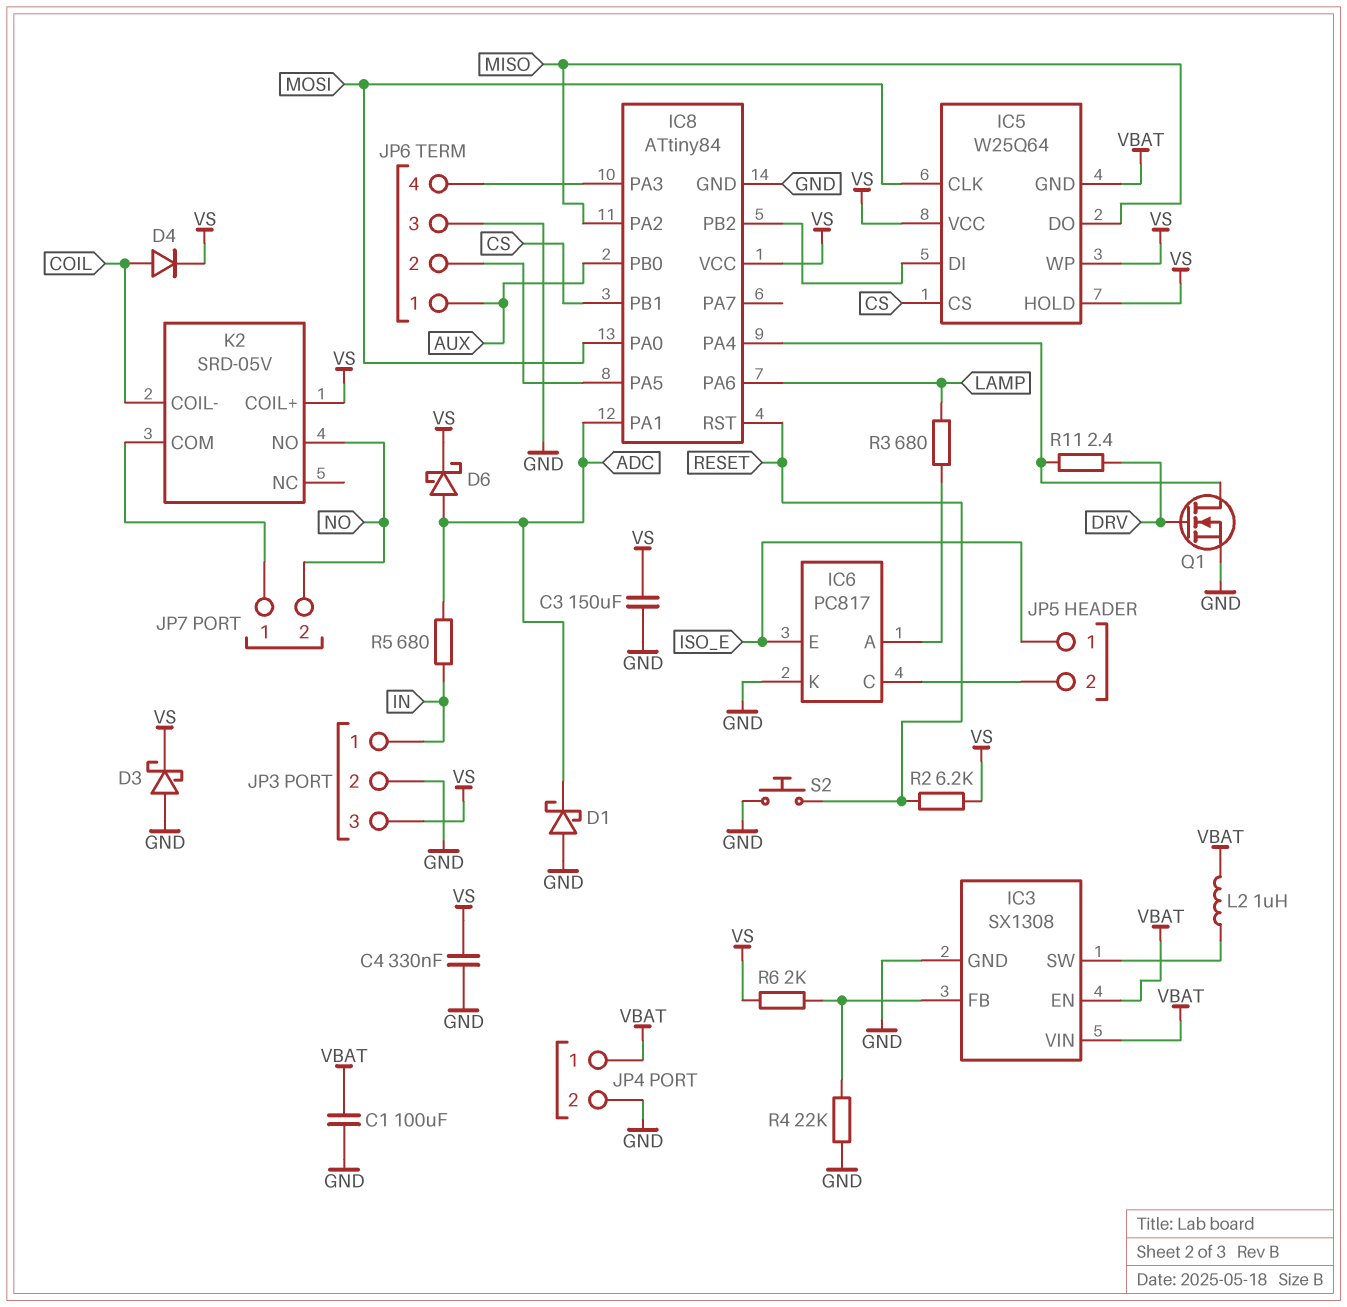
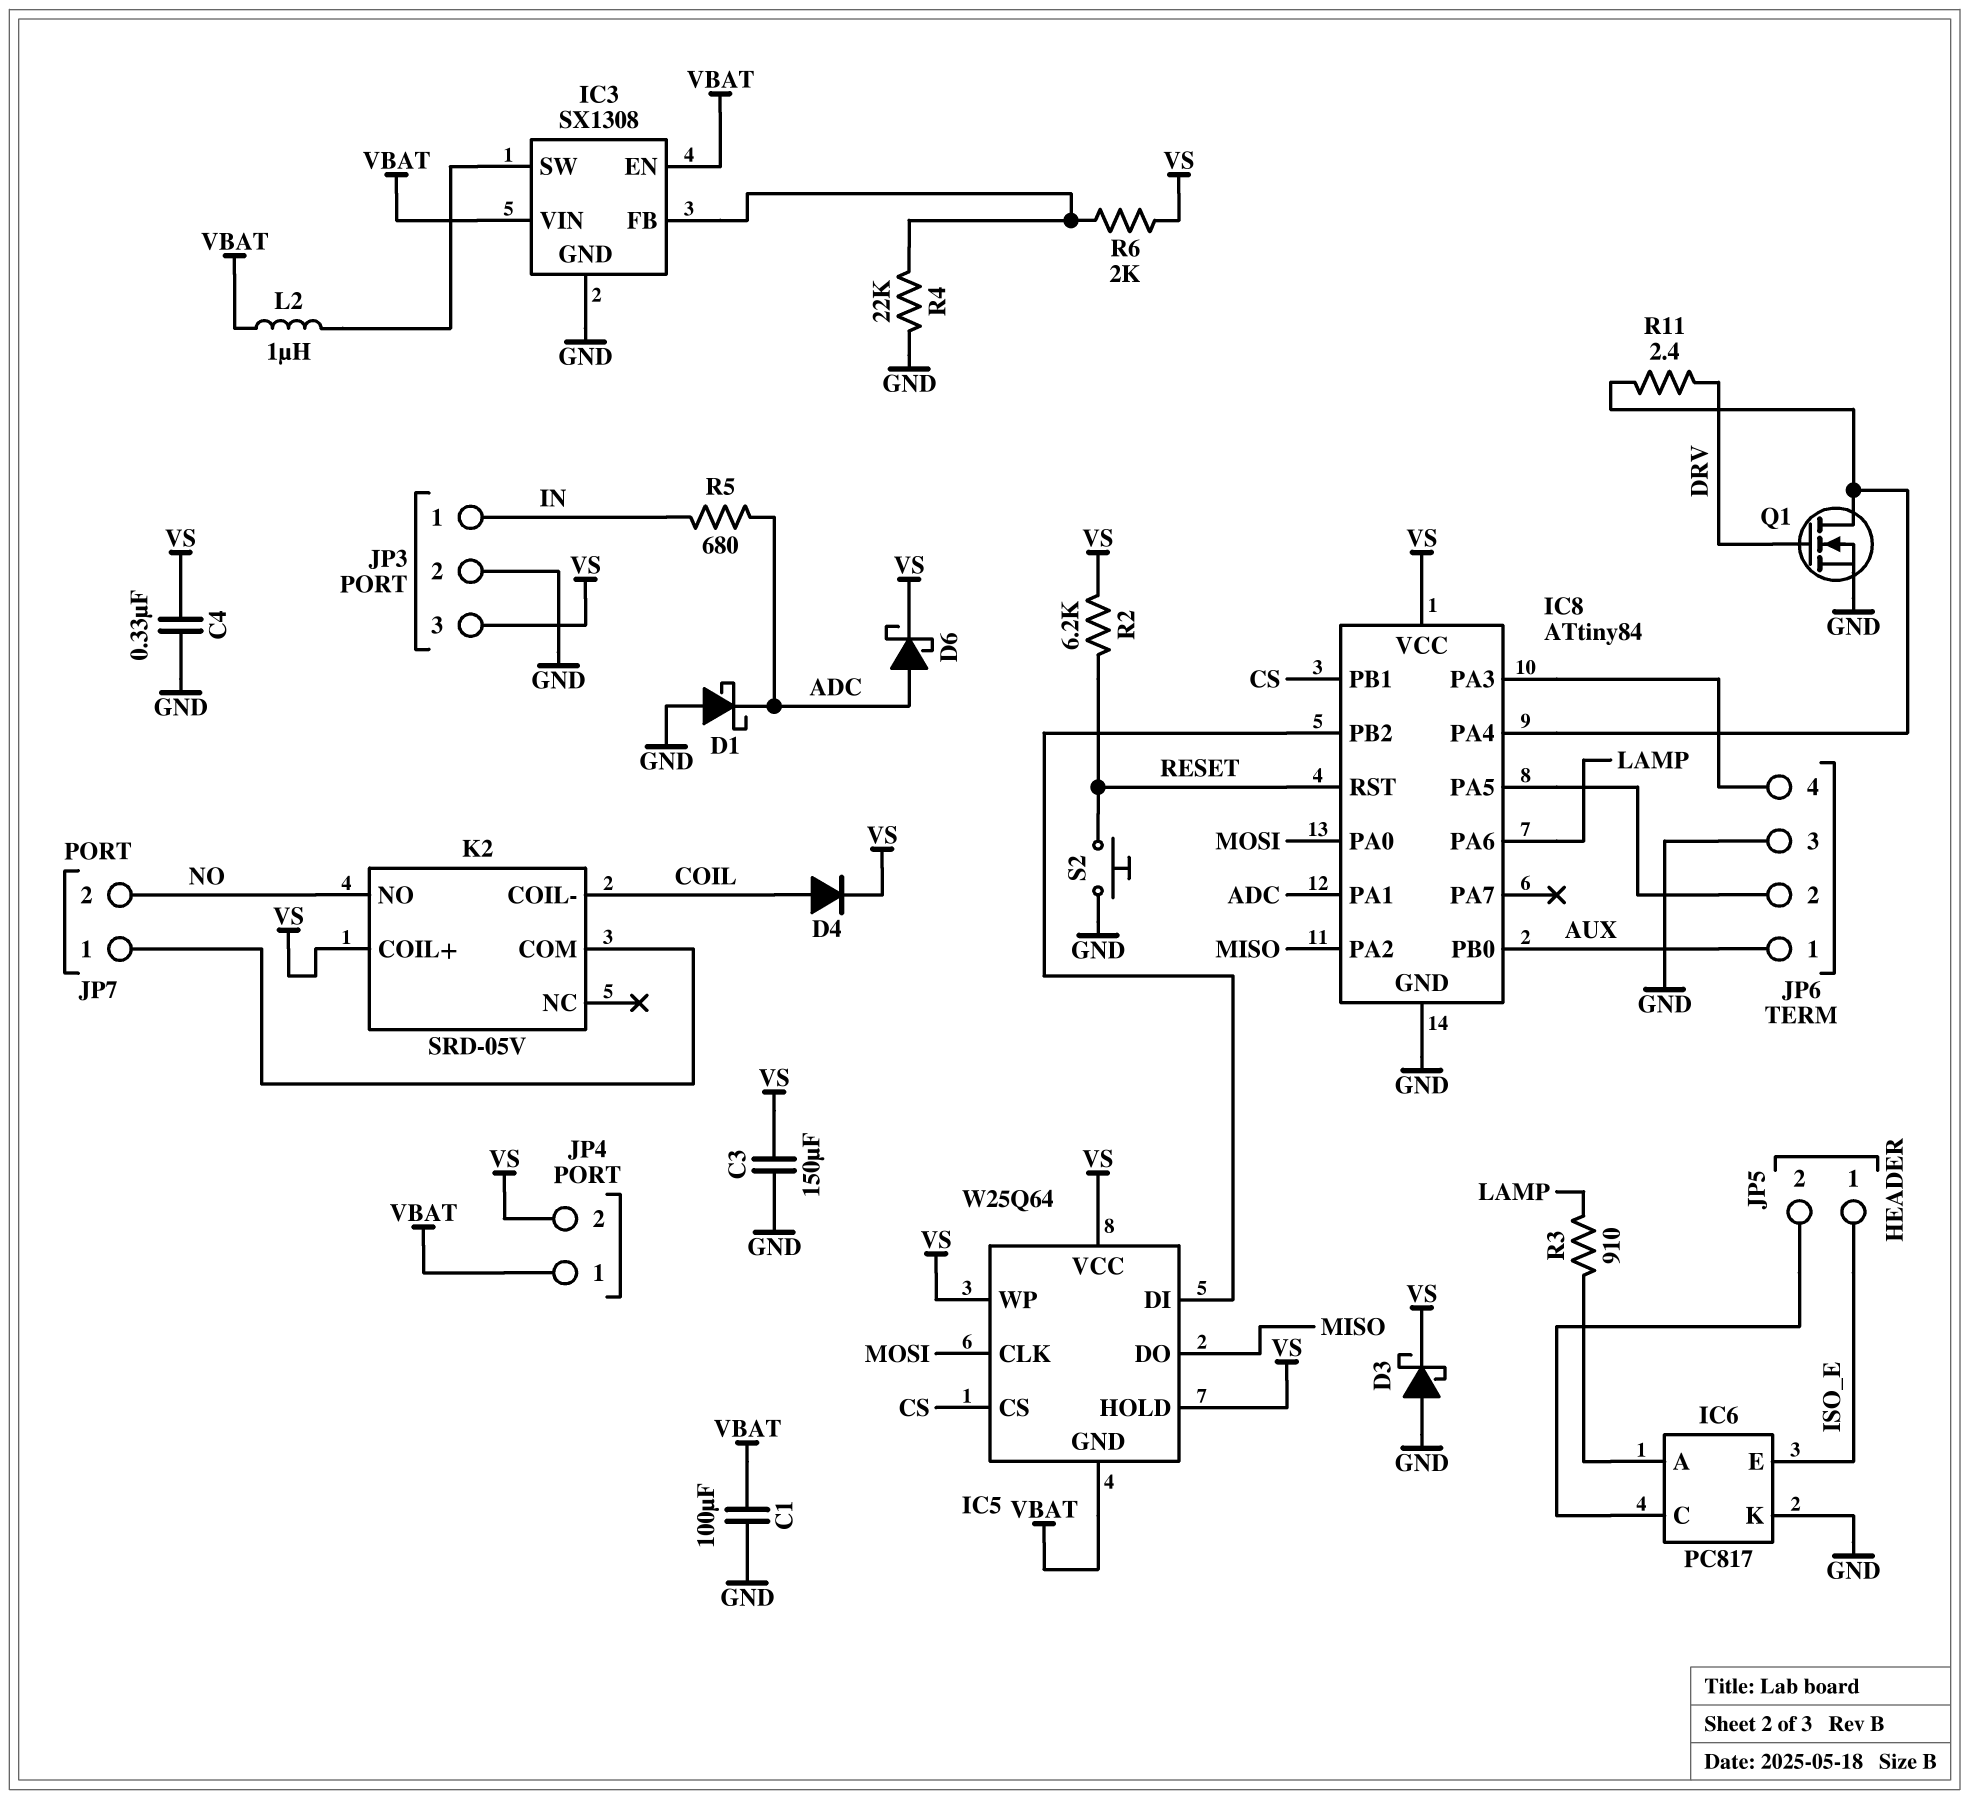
JP4 pin 2: GND -> VS
R3: 680 (IC6/A, LAMP) -> 910 (IC6/A, LAMP)

